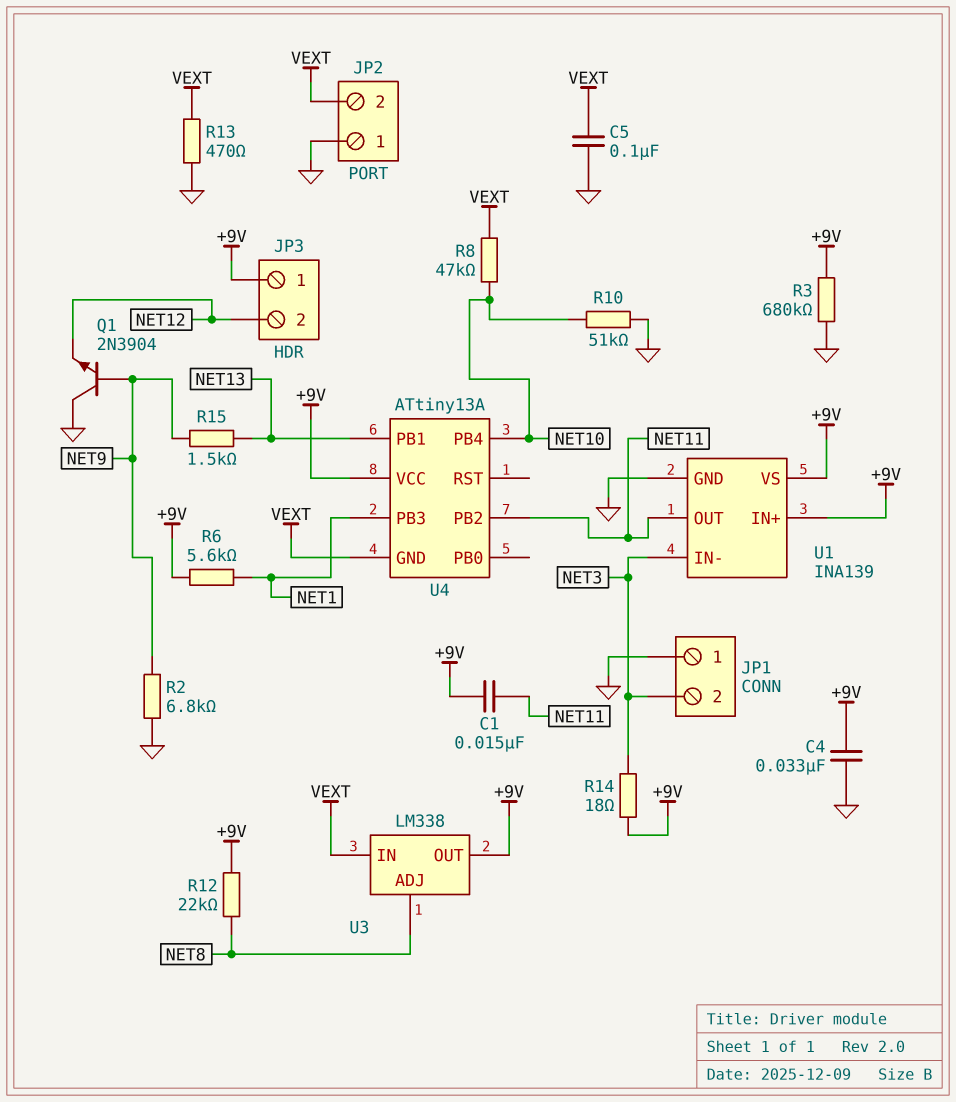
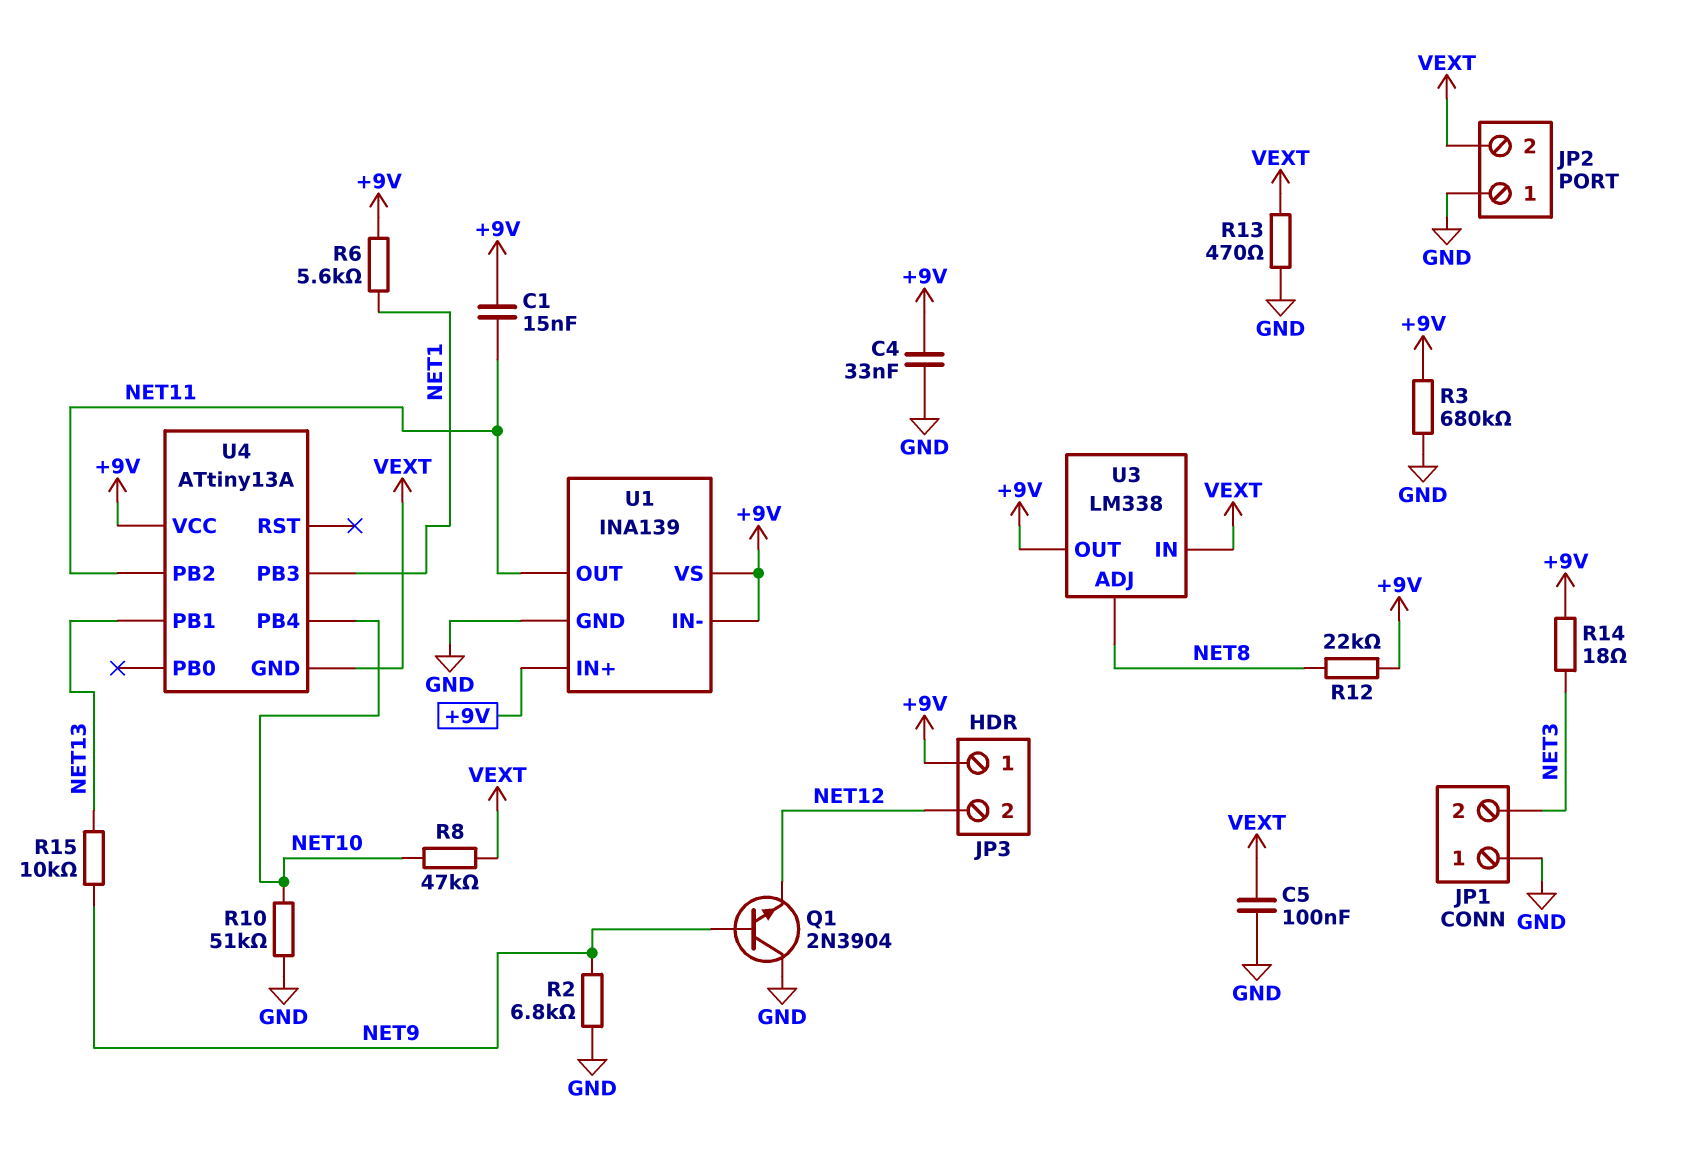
R15: 1.5k (NET9, NET13) -> 10k (NET9, NET13)
U1 pin IN-: NET3 -> +9V

